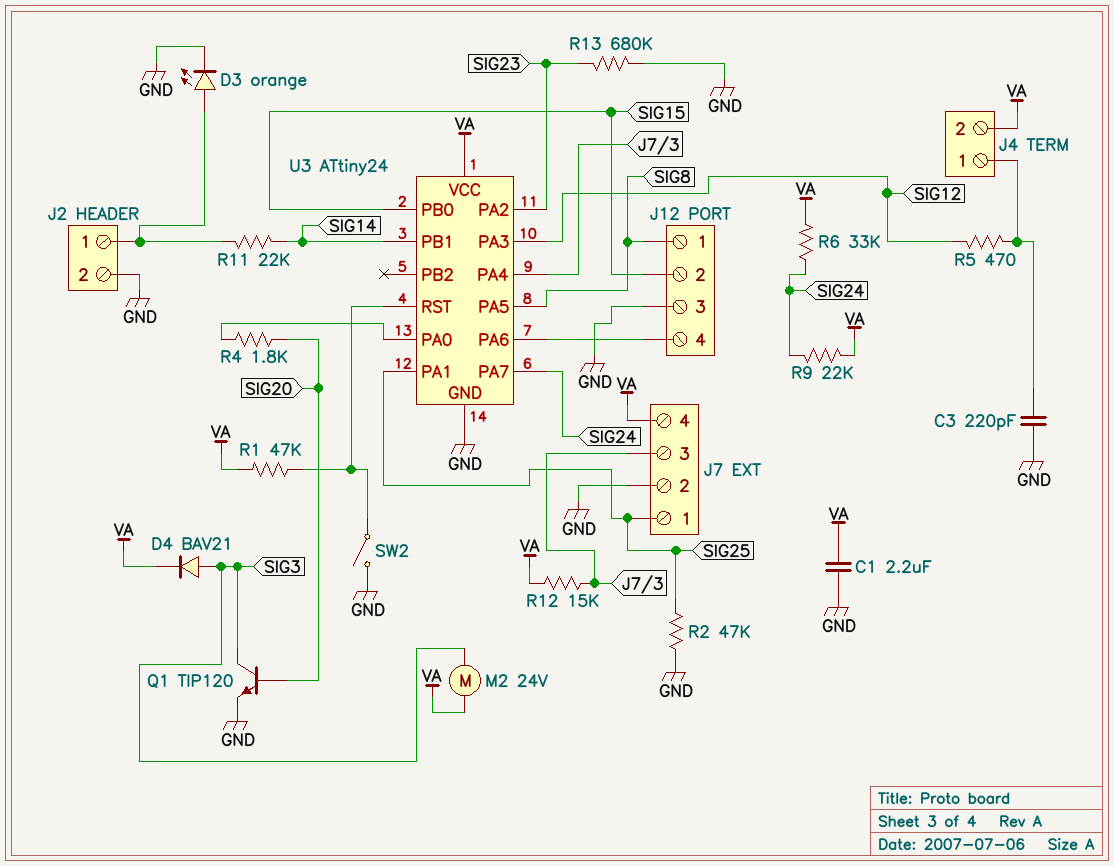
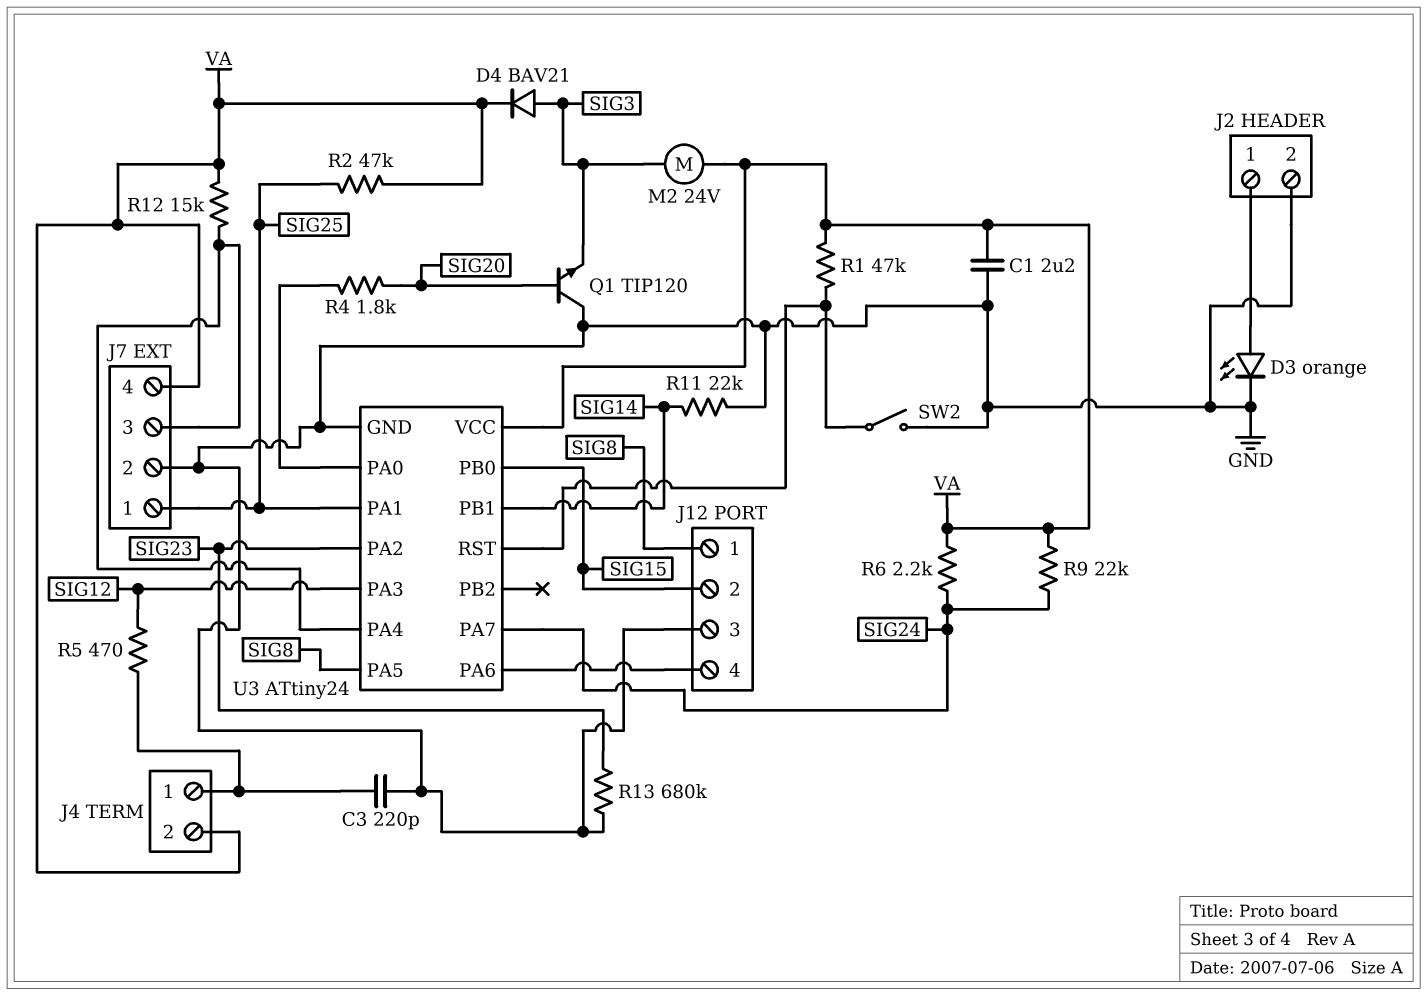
Q1: NPN TIP120 (B SIG20, C SIG3, E GND) -> NPN TIP120 (B SIG20, C GND, E SIG3)
R2: 47k (GND, SIG25) -> 47k (SIG25, VA)
R6: 33k (SIG24, VA) -> 2.2k (SIG24, VA)
R11: 22k (J2/1, SIG14) -> 22k (GND, SIG14)

